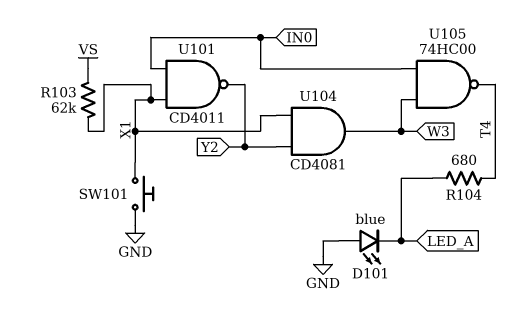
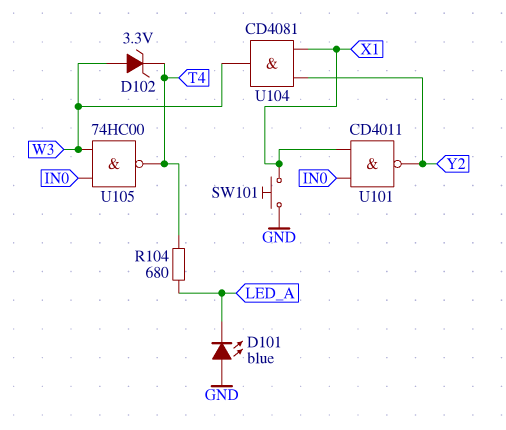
D102: none -> zener 3.3V (A W3, K T4)
R103: 62k (VS, X1) -> none

